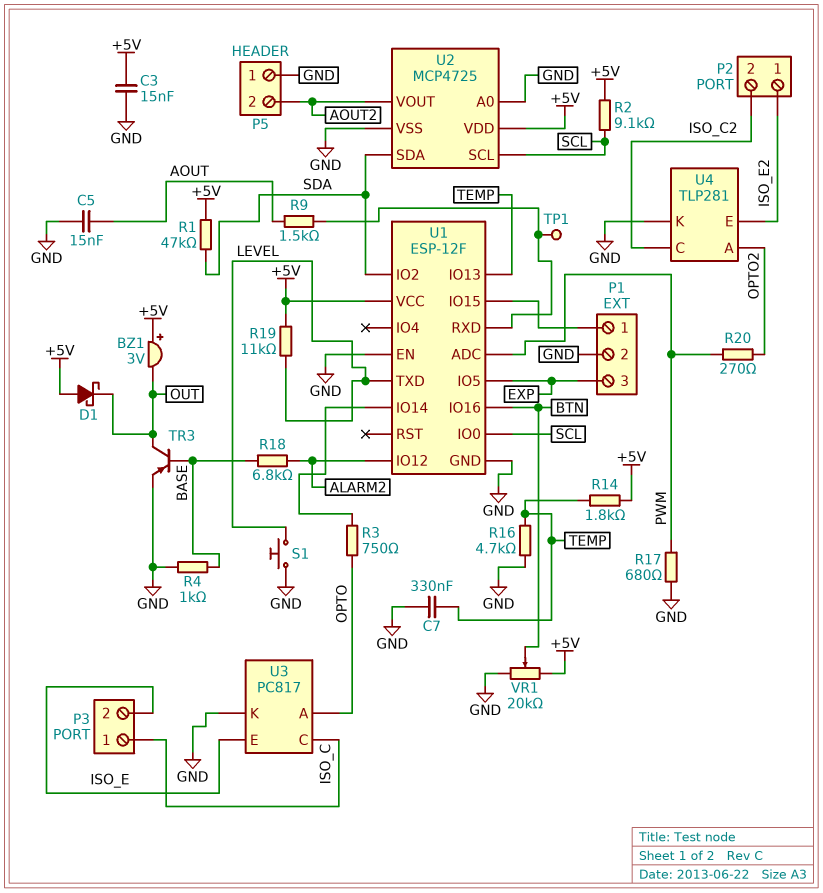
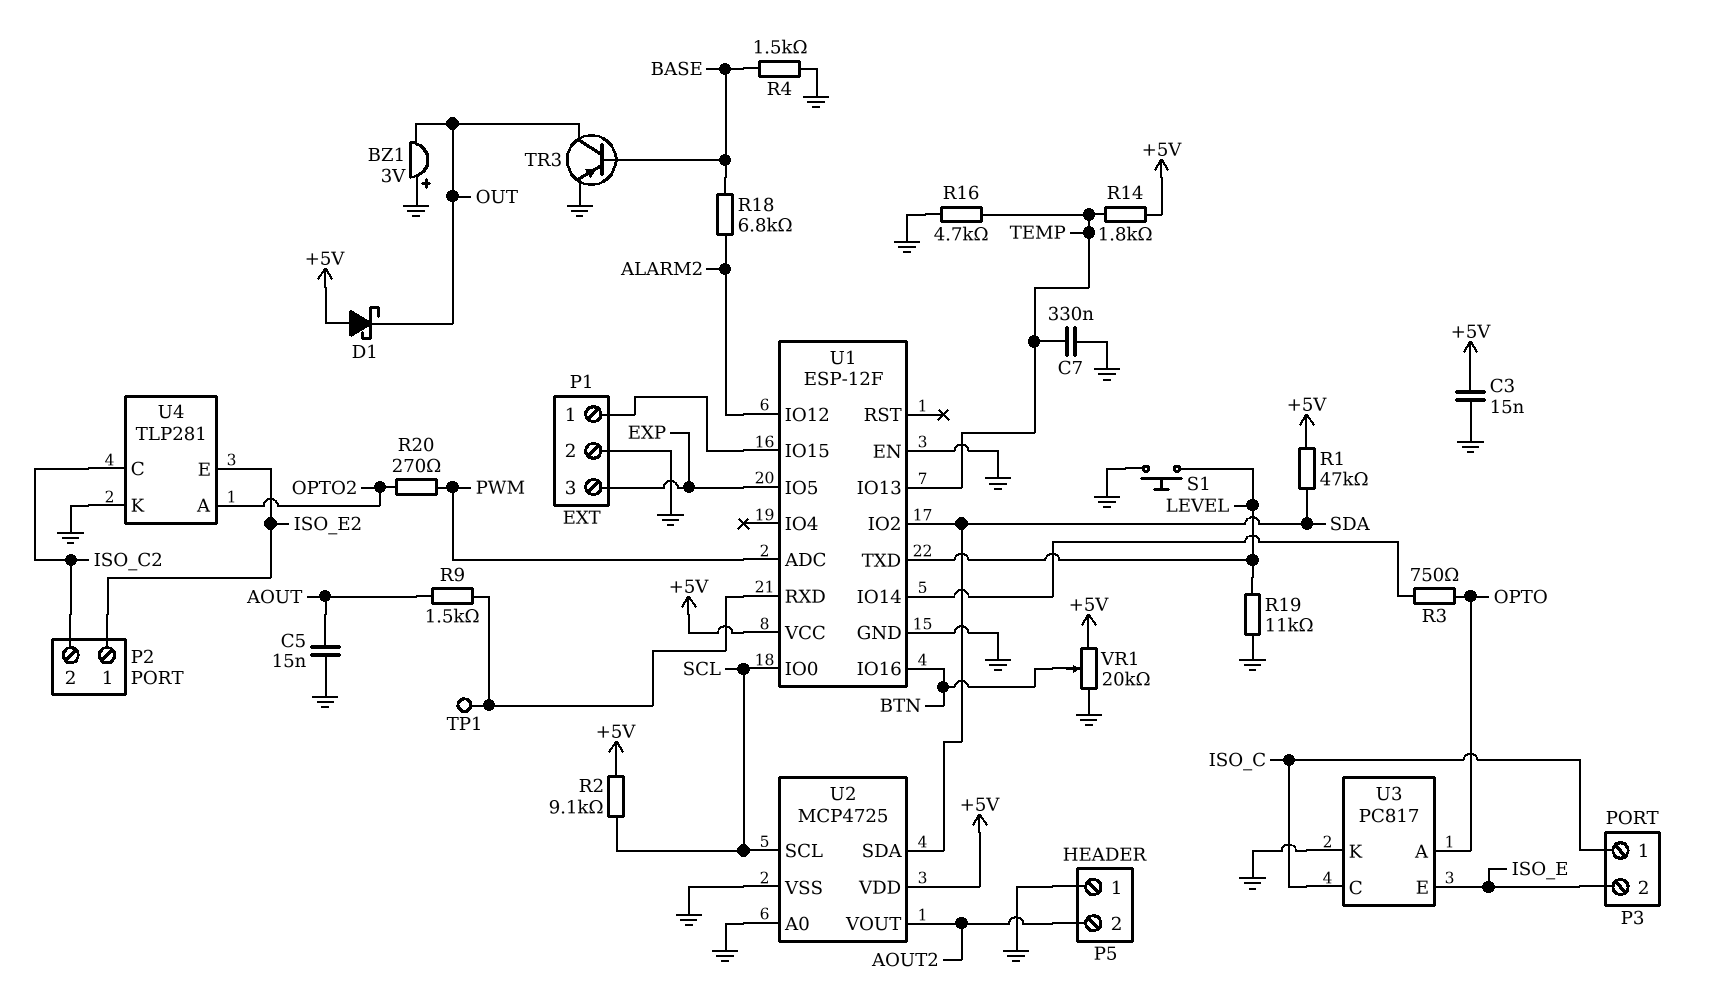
BZ1: buzzer 3V (plus +5V, minus OUT) -> buzzer 3V (plus GND, minus OUT)
R4: 1k (BASE, GND) -> 1.5k (BASE, GND)
R17: 680 (GND, PWM) -> none
R19: 11k (+5V, LEVEL) -> 11k (GND, LEVEL)

